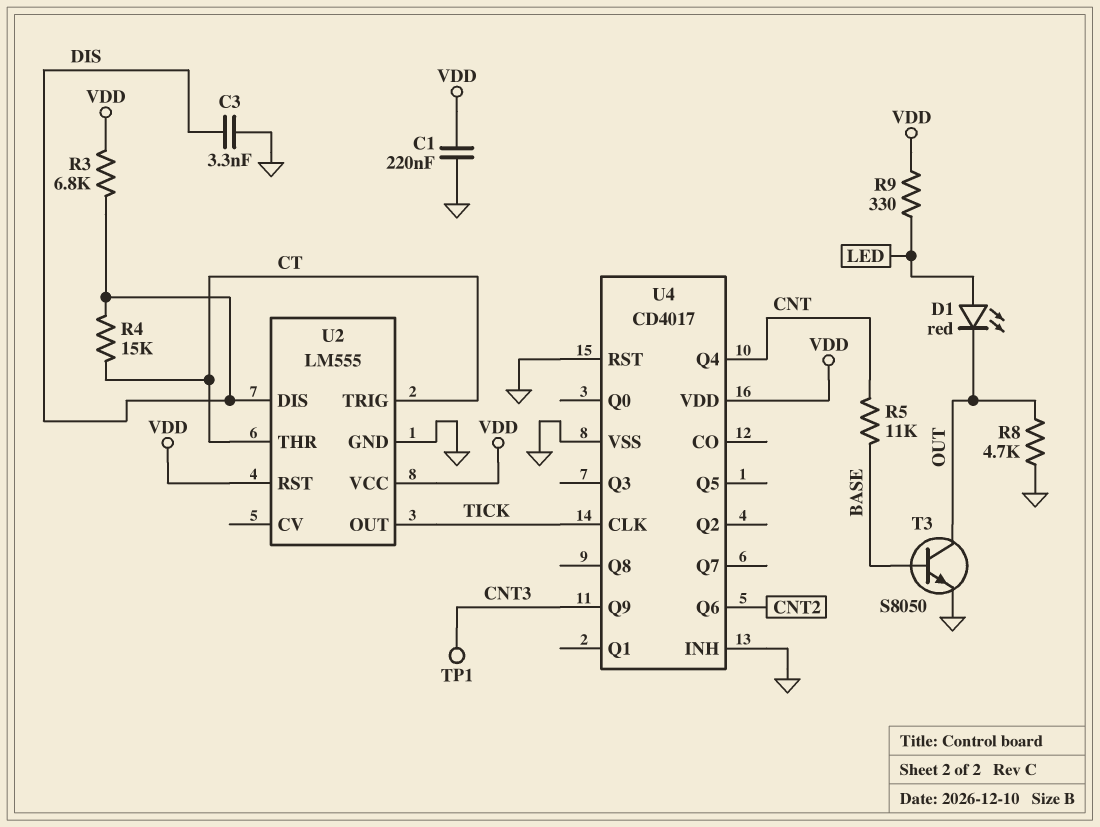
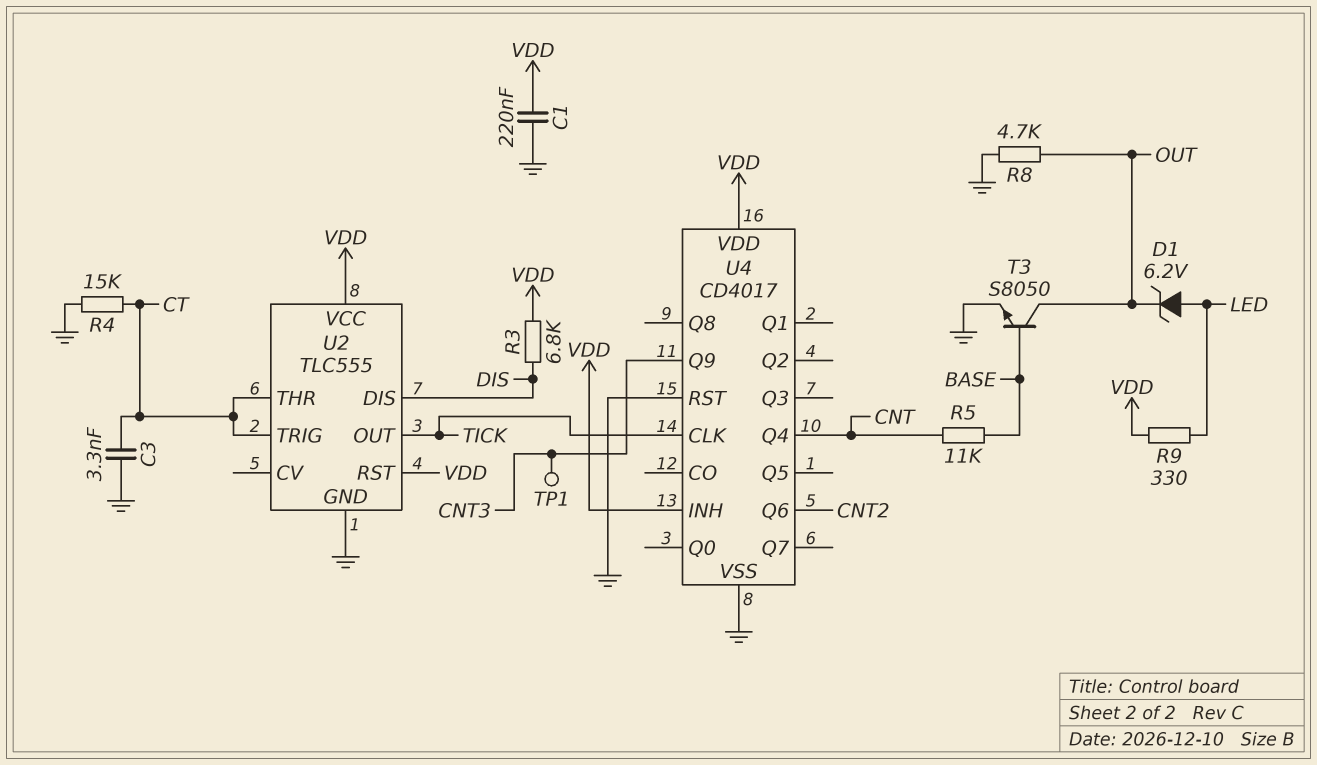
C3: 3.3nF (DIS, GND) -> 3.3nF (CT, GND)
D1: LED red (A LED, K OUT) -> zener 6.2V (A LED, K OUT)
R4: 15k (CT, DIS) -> 15k (CT, GND)
U2: LM555 -> TLC555
U4 pin INH: GND -> VDD

